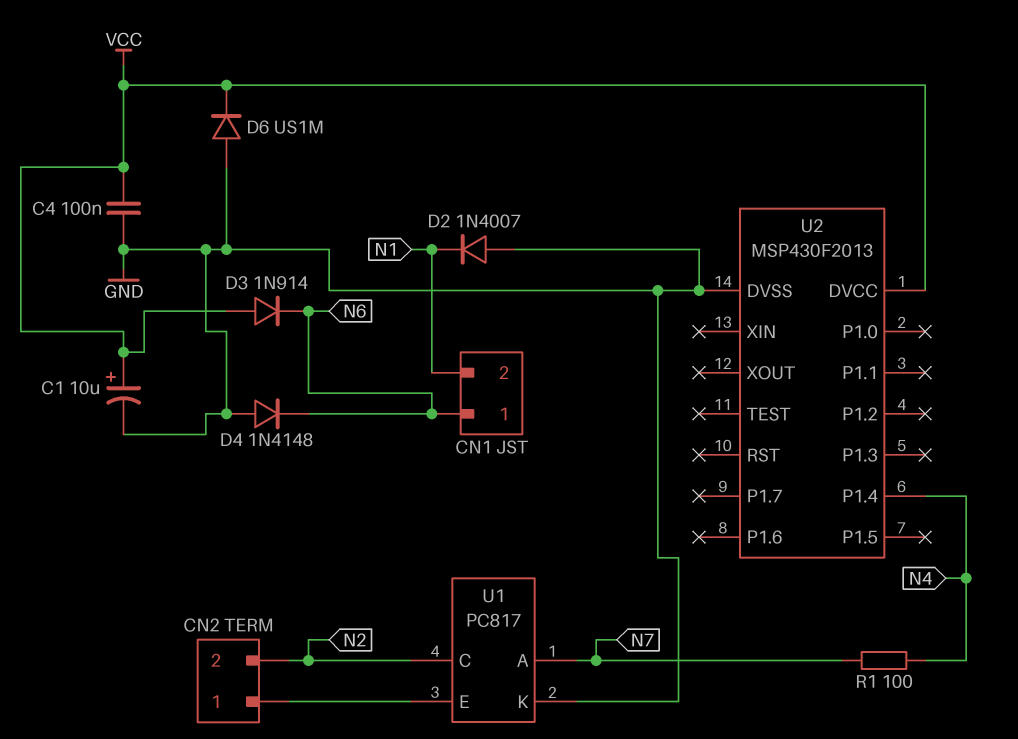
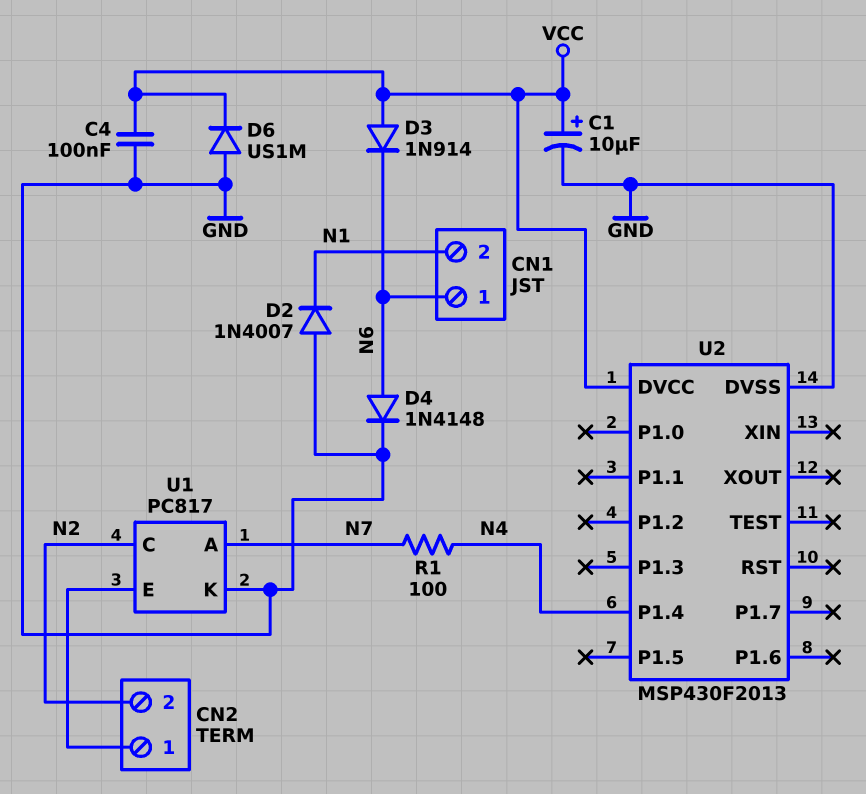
D4: diode 1N4148 (A GND, K N6) -> diode 1N4148 (A N6, K GND)

